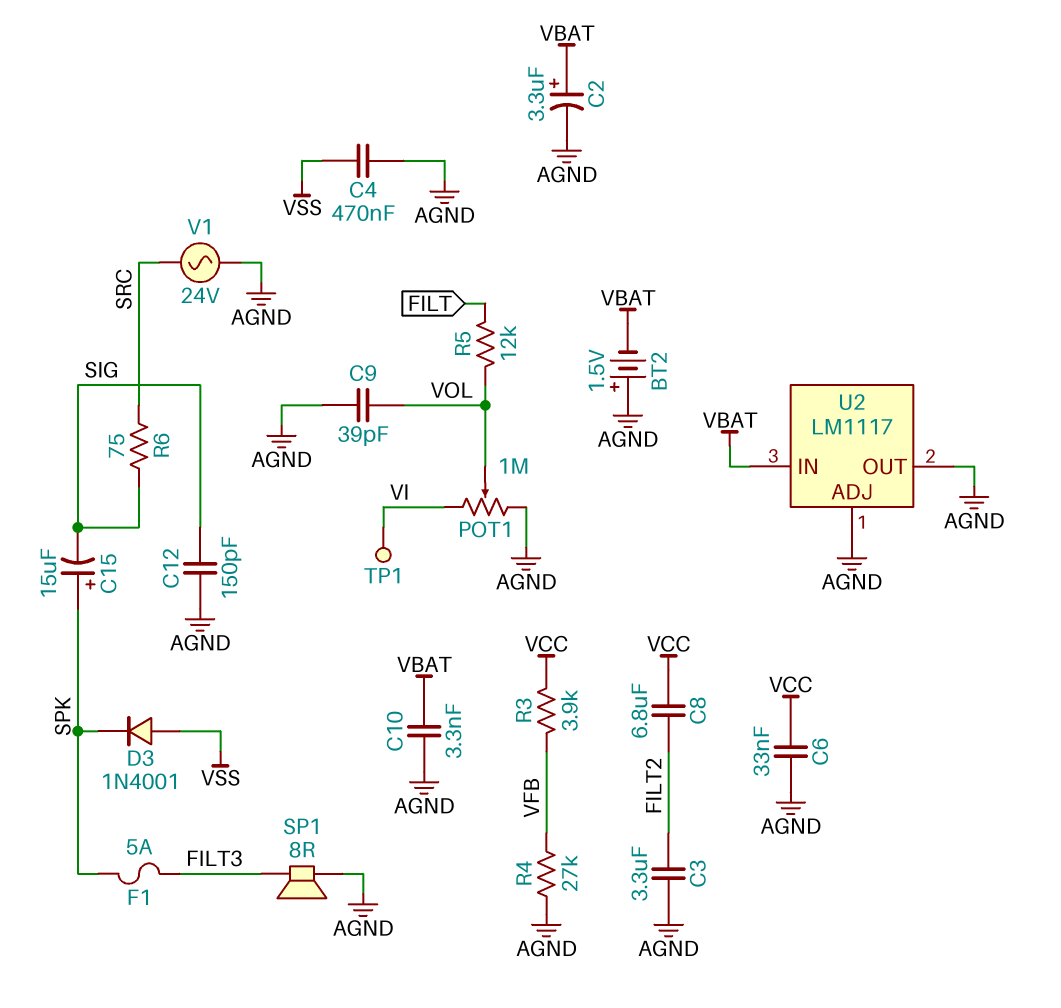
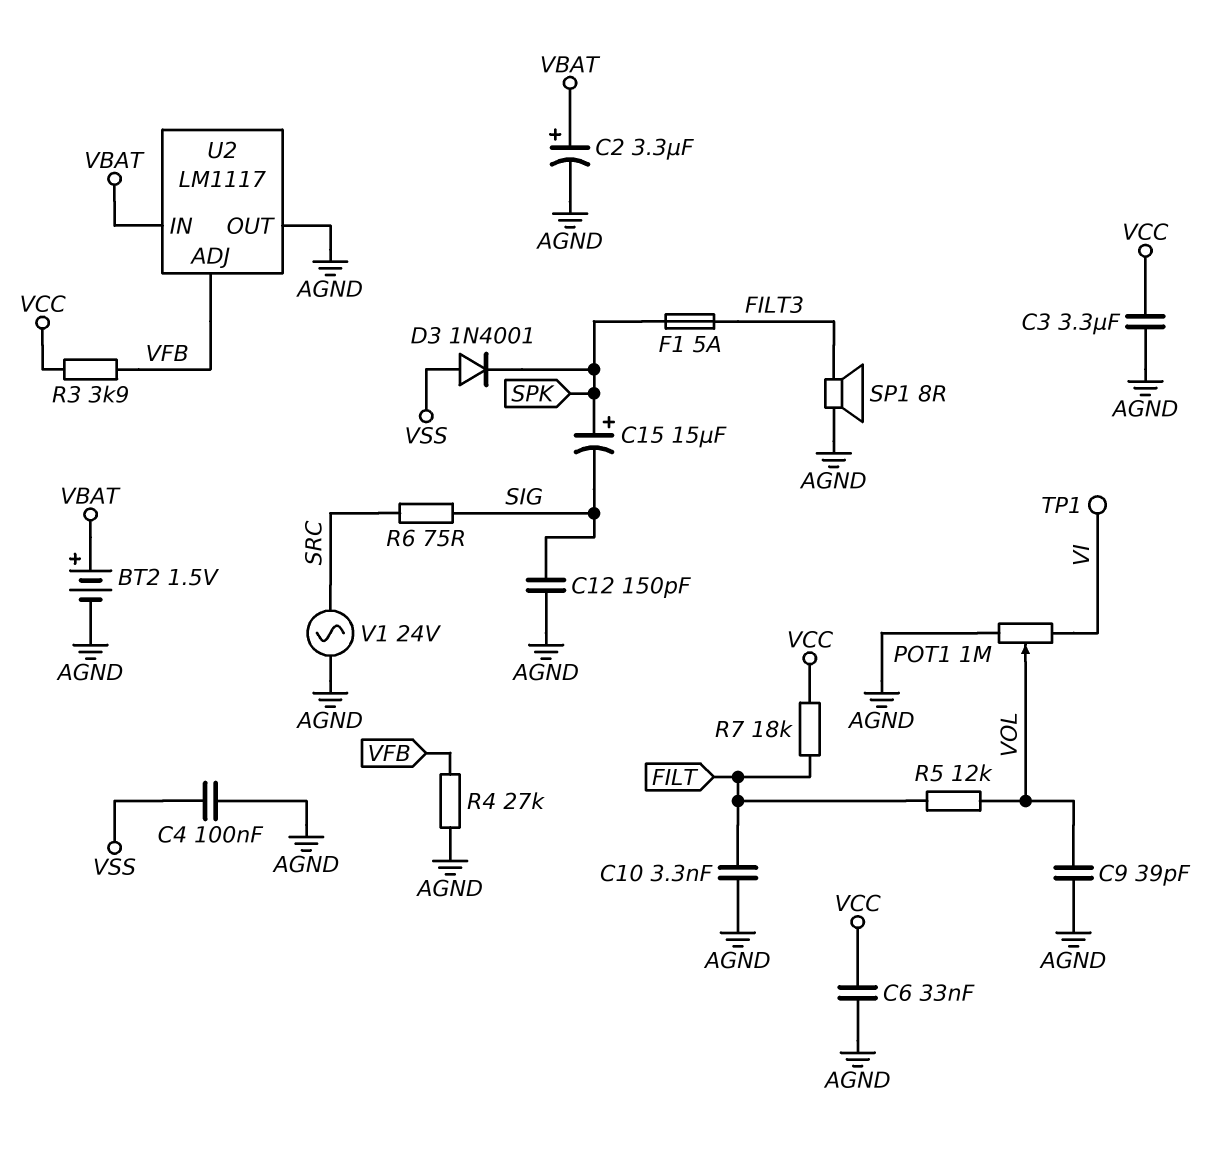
BT2: 1.5V (plus AGND, minus VBAT) -> 1.5V (plus VBAT, minus AGND)
C3: 3.3uF (AGND, FILT2) -> 3.3uF (AGND, VCC)
C4: 470nF (AGND, VSS) -> 100nF (AGND, VSS)
C8: 6.8uF (FILT2, VCC) -> none
C10: 3.3nF (AGND, VBAT) -> 3.3nF (AGND, FILT)
R7: none -> 18k (FILT, VCC)
U2 pin ADJ: AGND -> VFB

